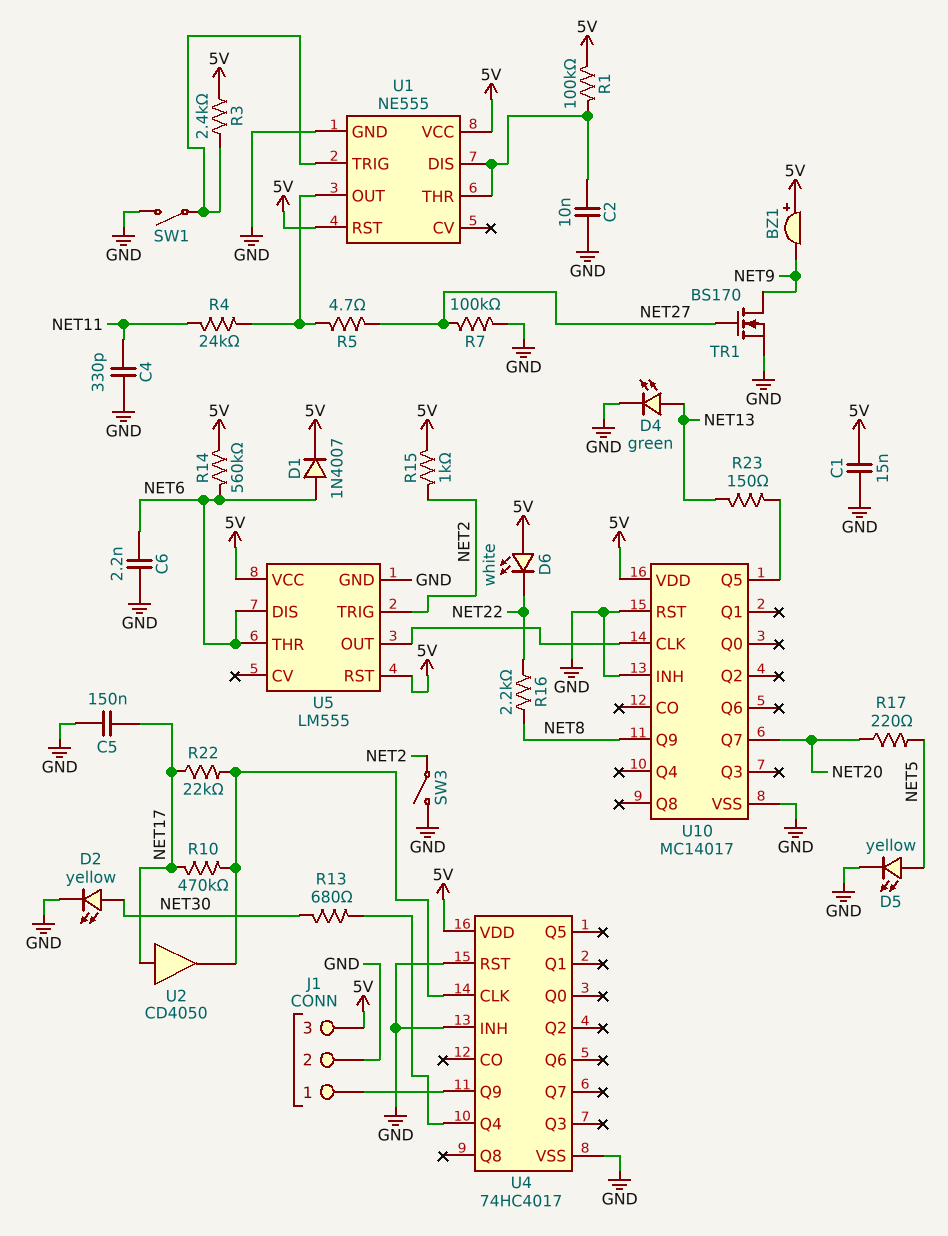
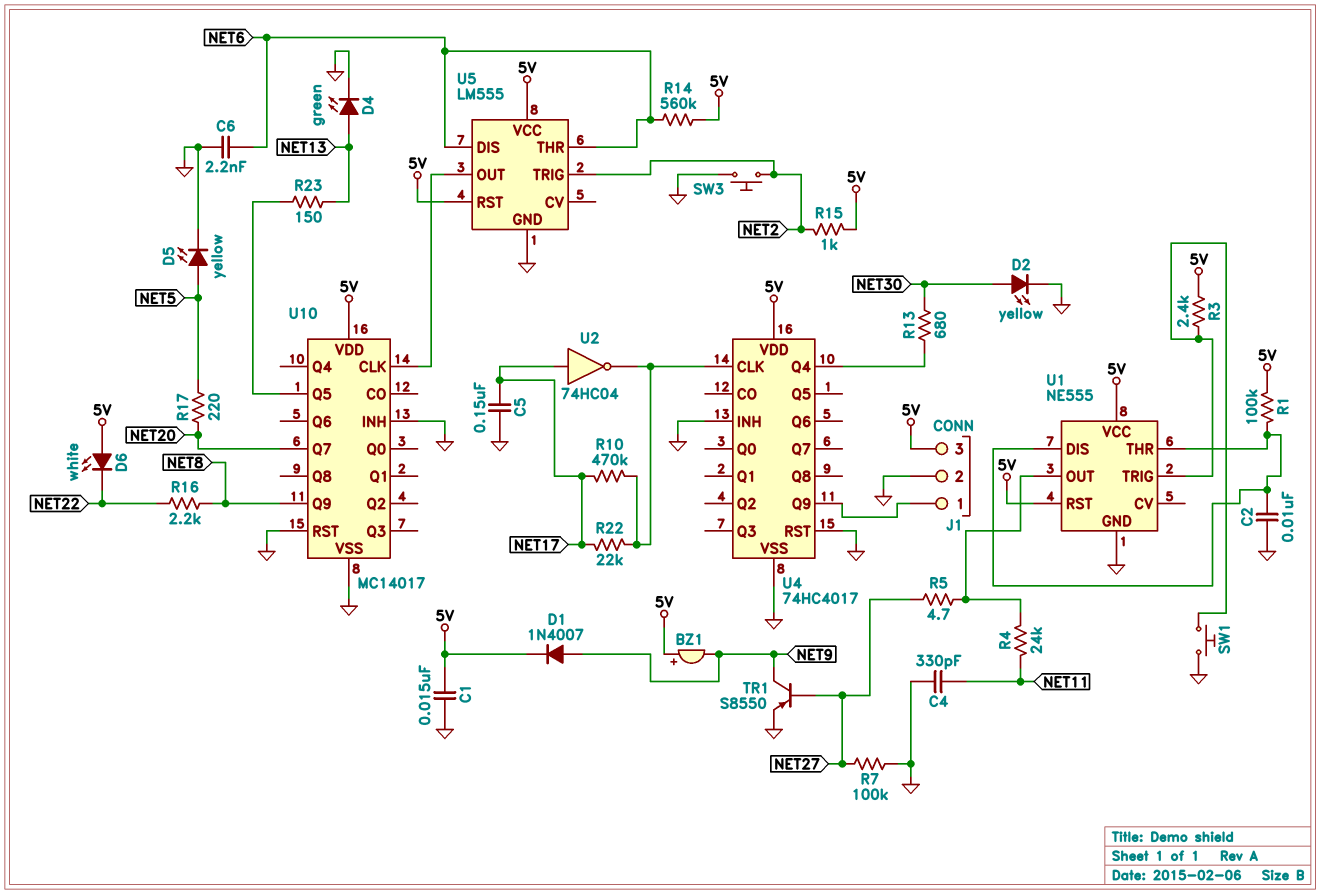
D1: diode 1N4007 (A NET6, K 5V) -> diode 1N4007 (A NET9, K 5V)
SW1: switch (GND, U1/TRIG) -> button (GND, U1/TRIG)
SW3: switch (GND, NET2) -> button (GND, NET2)
TR1: NMOS BS170 (G NET27, D NET9, S GND) -> PNP S8550 (B NET27, C NET9, E GND)
U2: buffer CD4050 (in NET17, out U4/CLK) -> NOT 74HC04 (in NET17, out U4/CLK)

